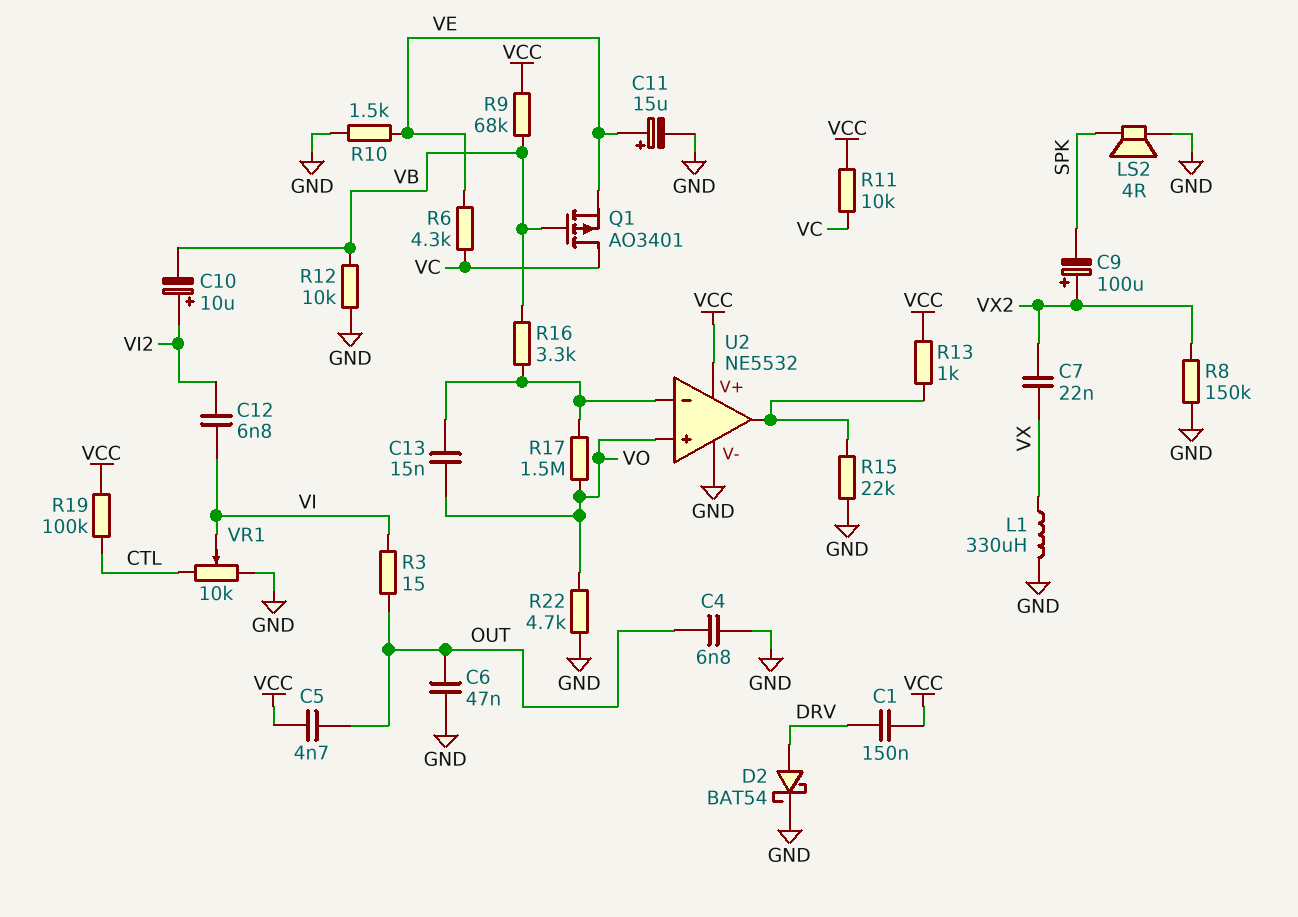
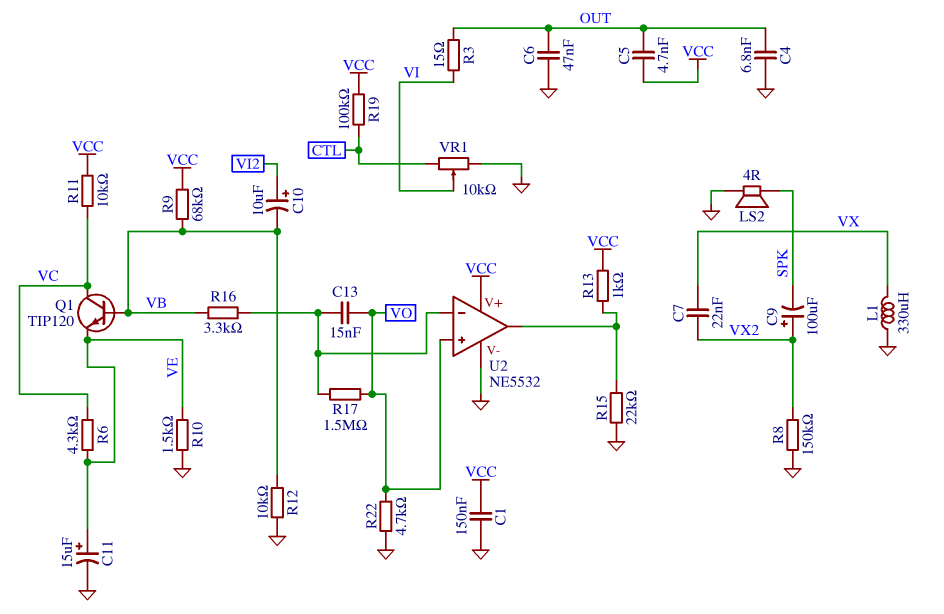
C1: 150nF (DRV, VCC) -> 150nF (GND, VCC)
C12: 6.8nF (VI, VI2) -> none
D2: schottky BAT54 (A DRV, K GND) -> none
Q1: PMOS AO3401 (G VB, D VC, S VE) -> NPN TIP120 (B VB, C VC, E VE)

